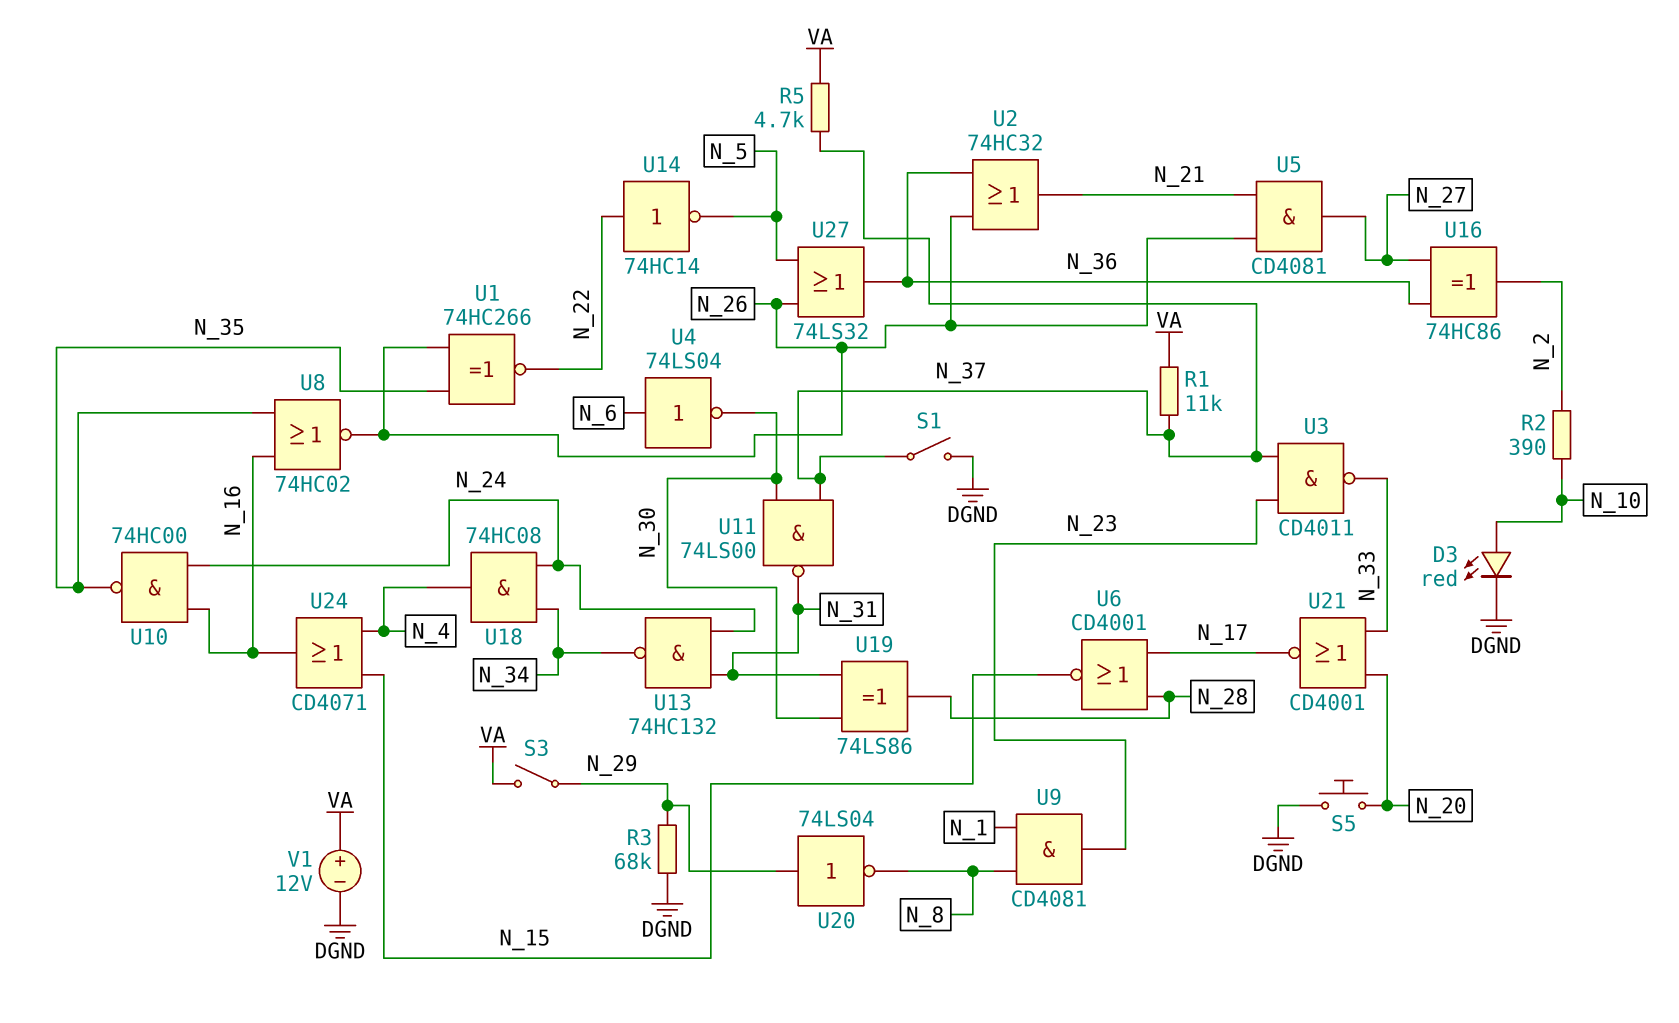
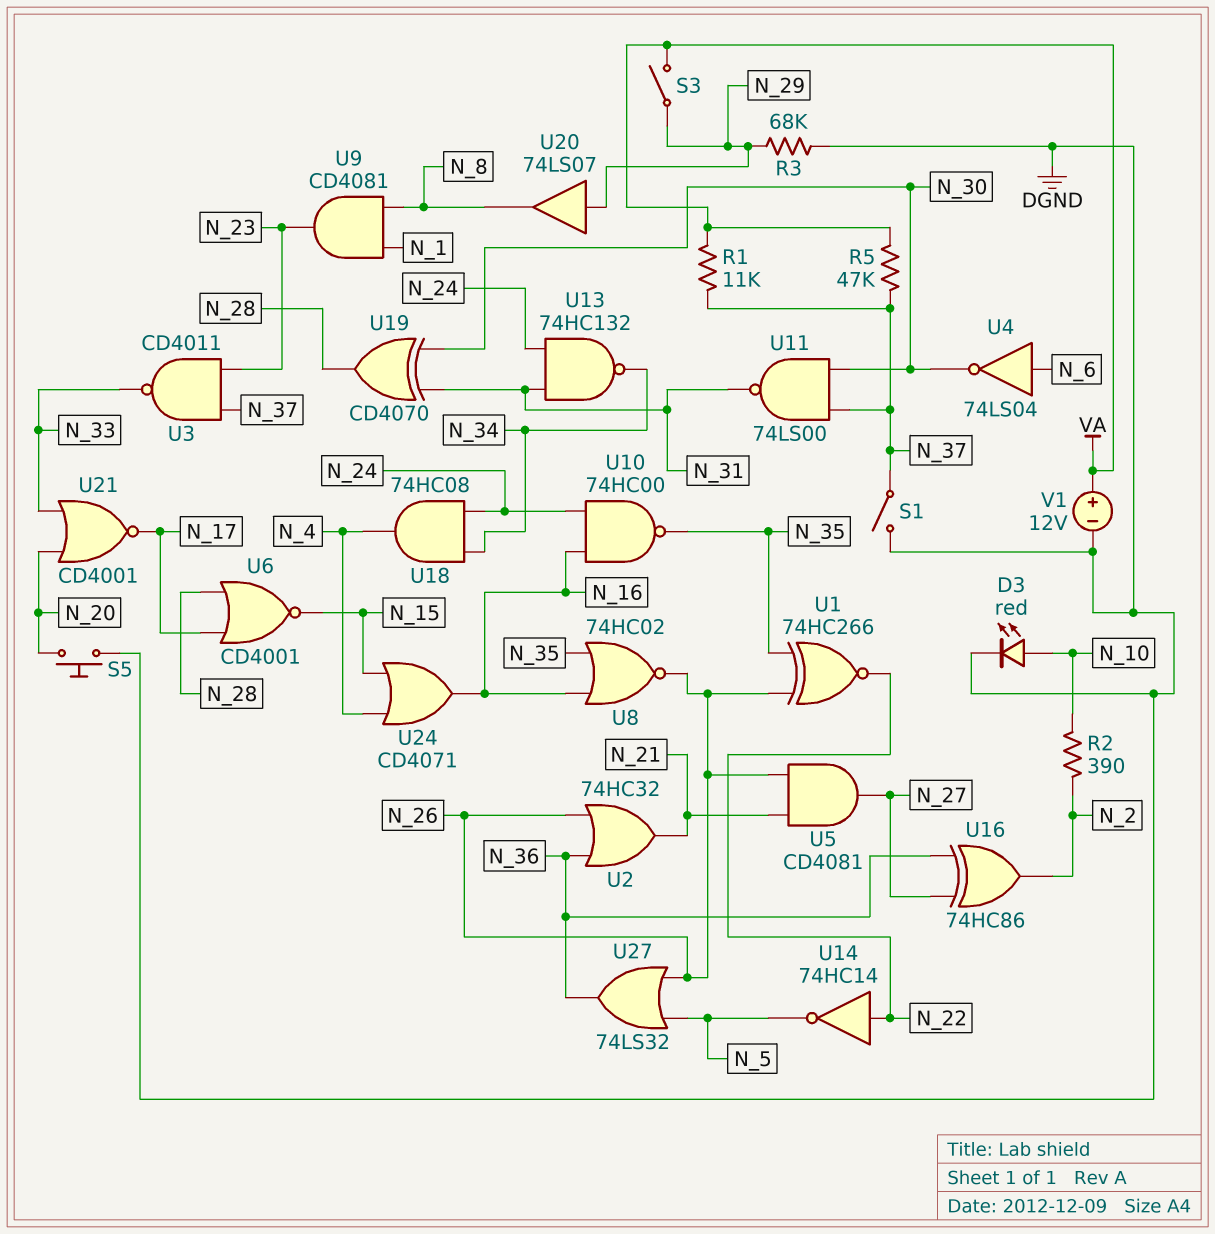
R5: 4.7k (N_37, VA) -> 47k (N_37, VA)
U19: XOR 74LS86 (in N_30, in N_31, out N_28) -> XOR CD4070 (in N_30, in N_31, out N_28)
U20: NOT 74LS04 (in N_29, out N_8) -> buffer 74LS07 (in N_29, out N_8)

